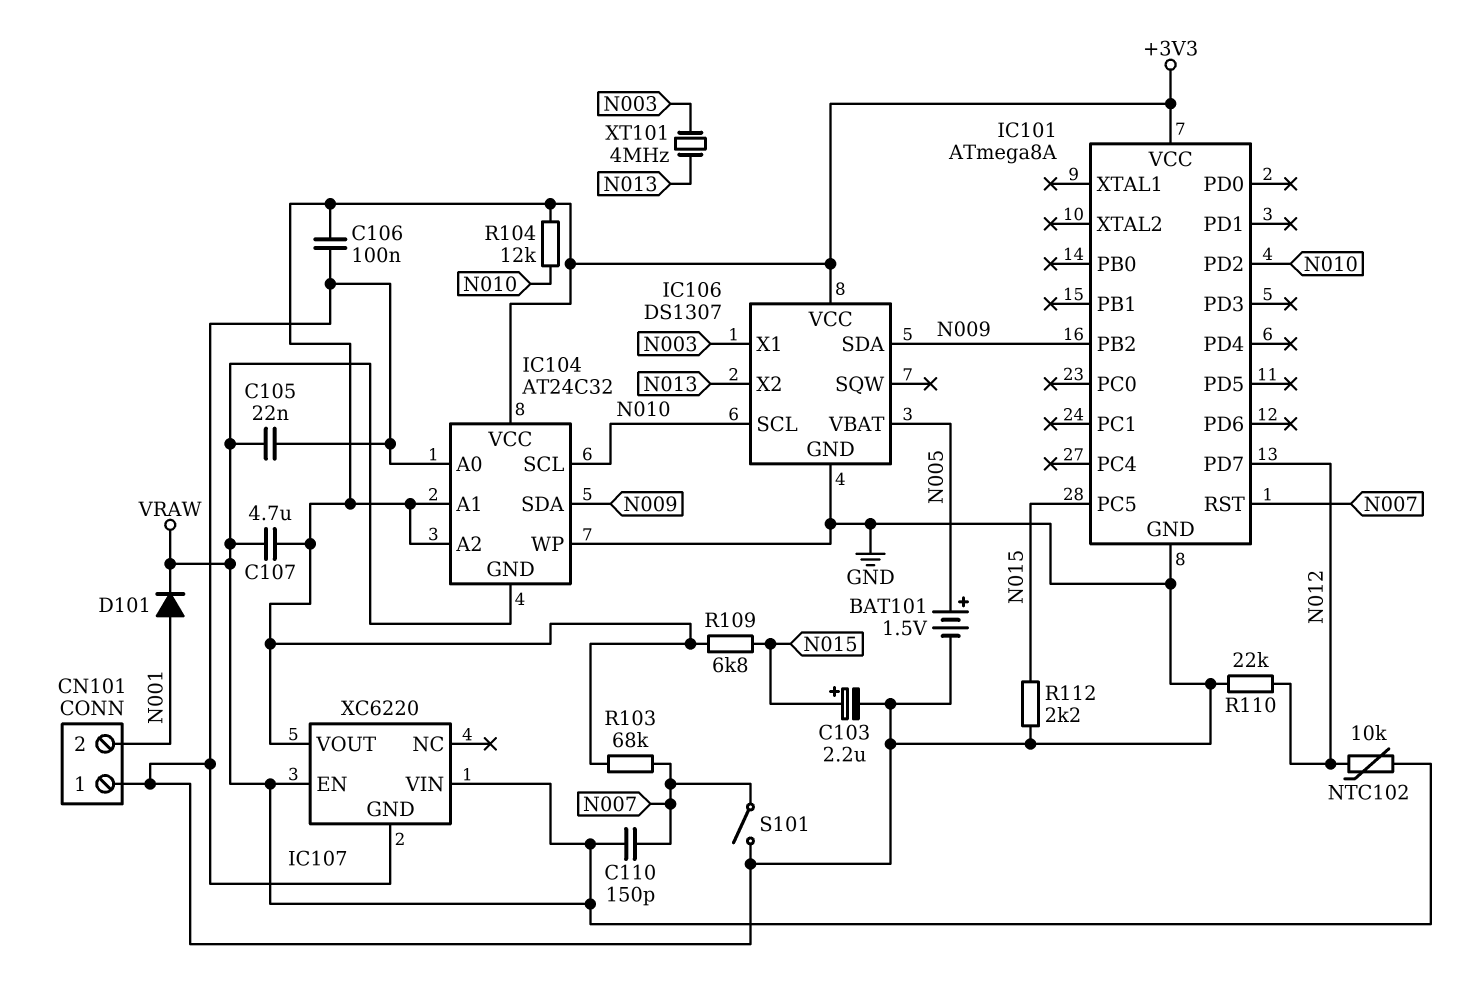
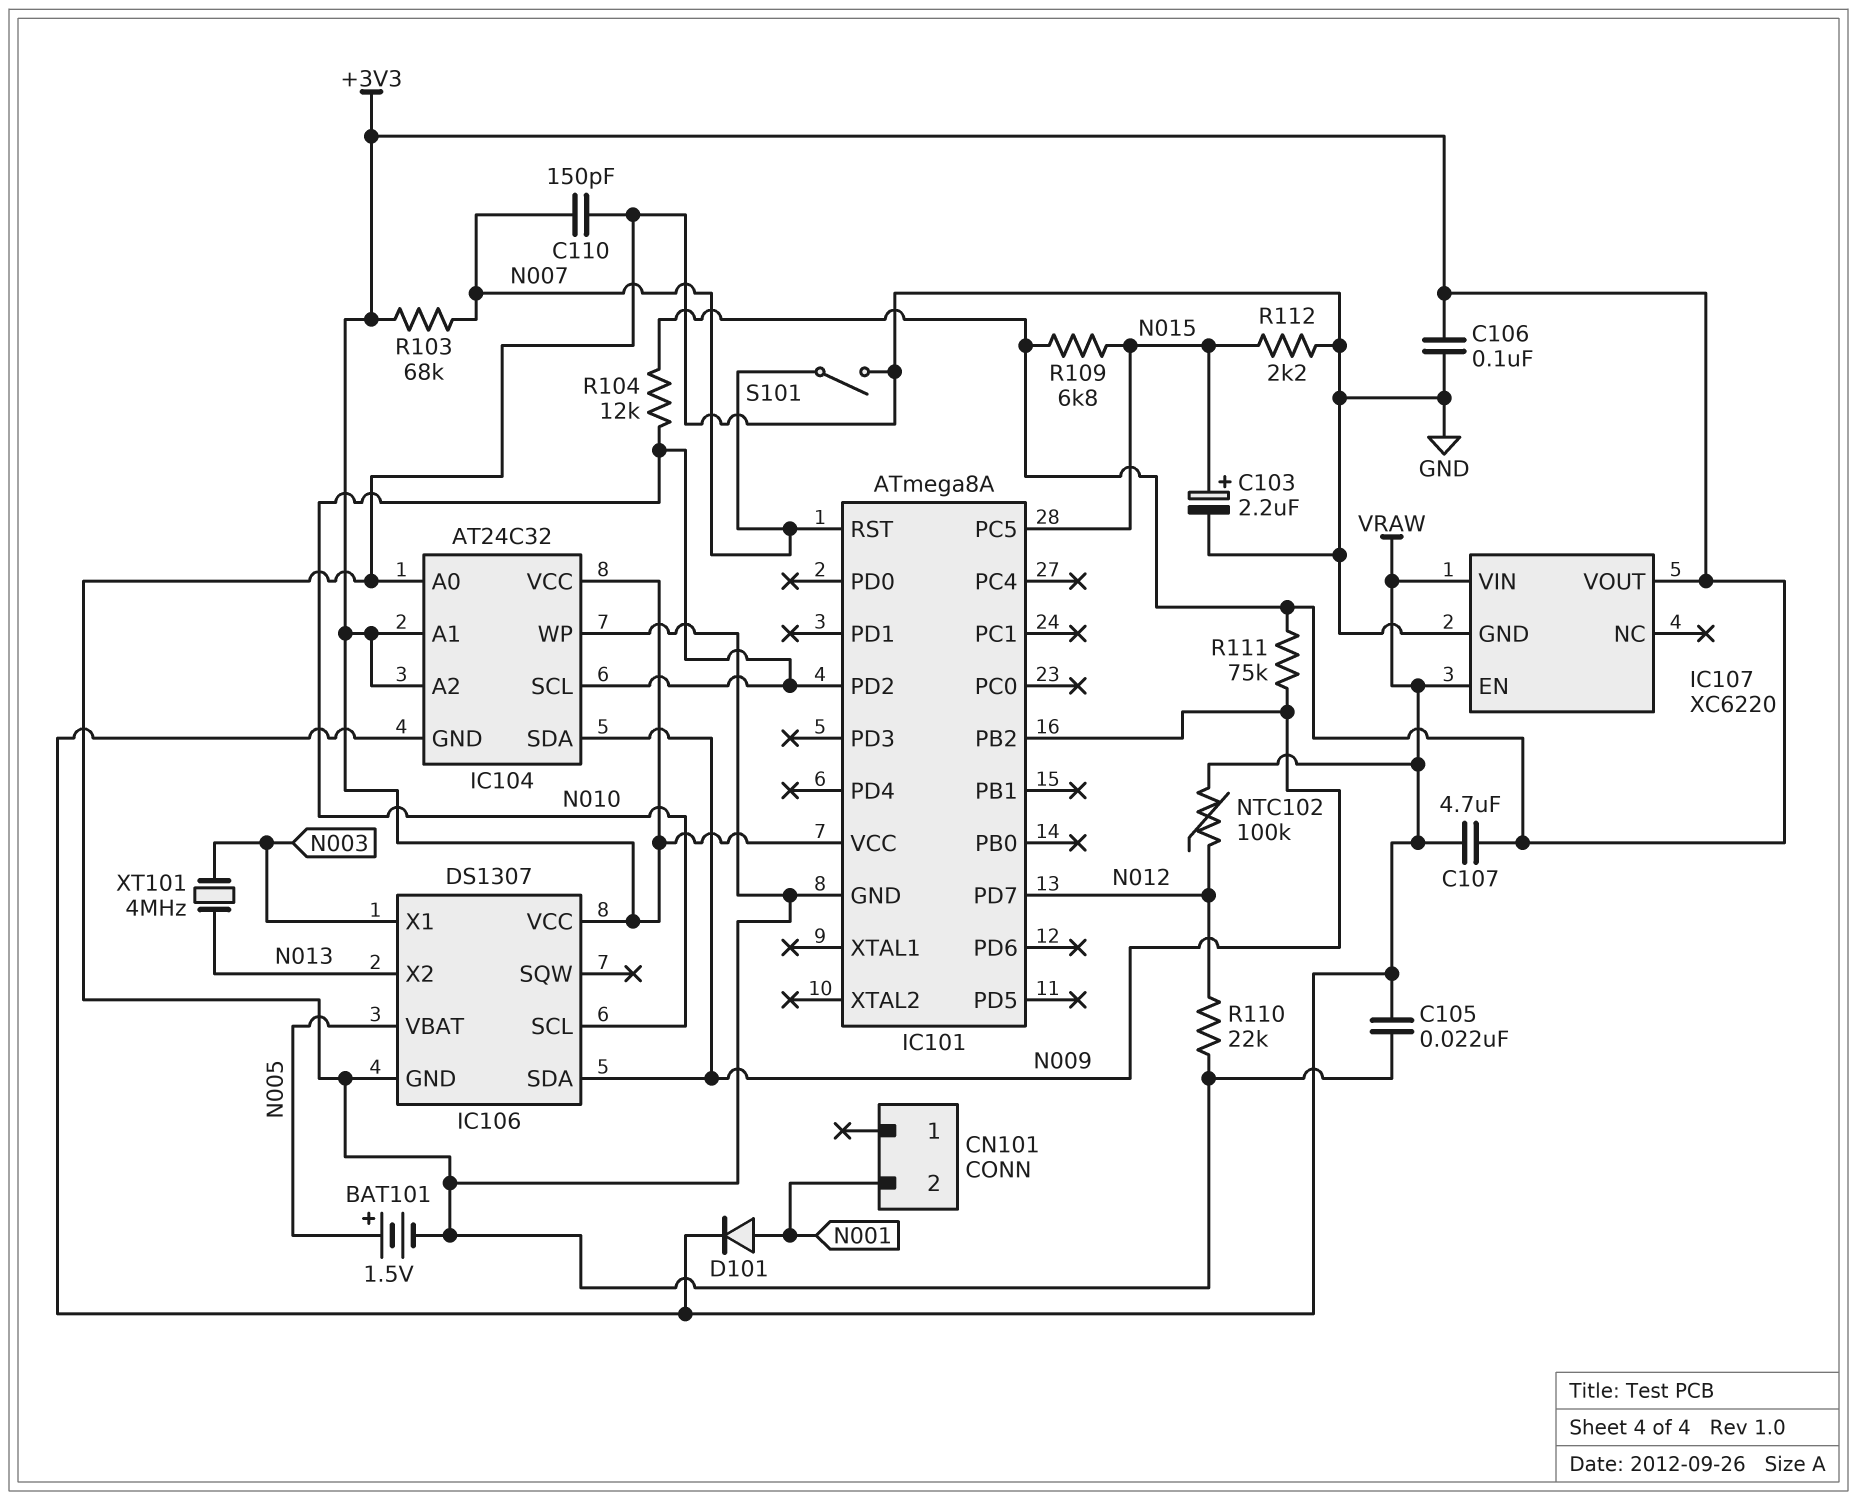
C110: 150pF (N007, VRAW) -> 150pF (GND, N007)
CN101 pin 1: GND -> none
NTC102: 10k (N012, VRAW) -> 100k (N012, VRAW)
R111: none -> 75k (+3V3, N009)

